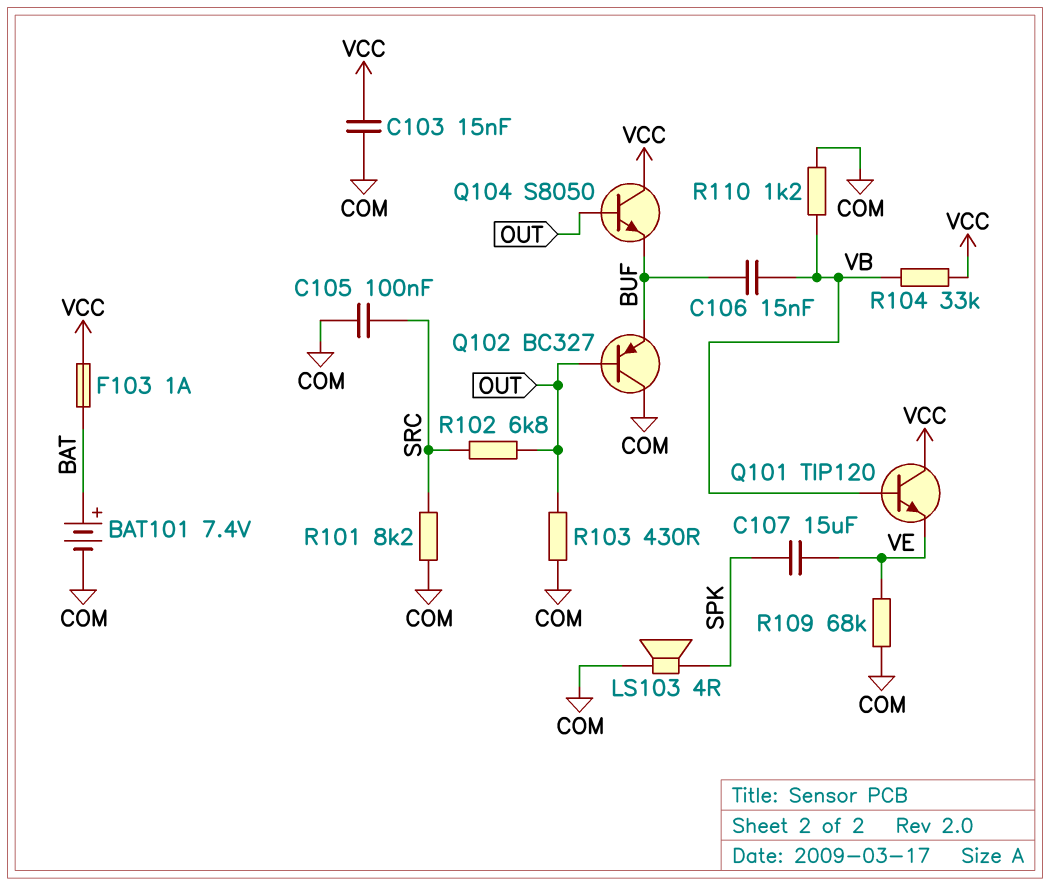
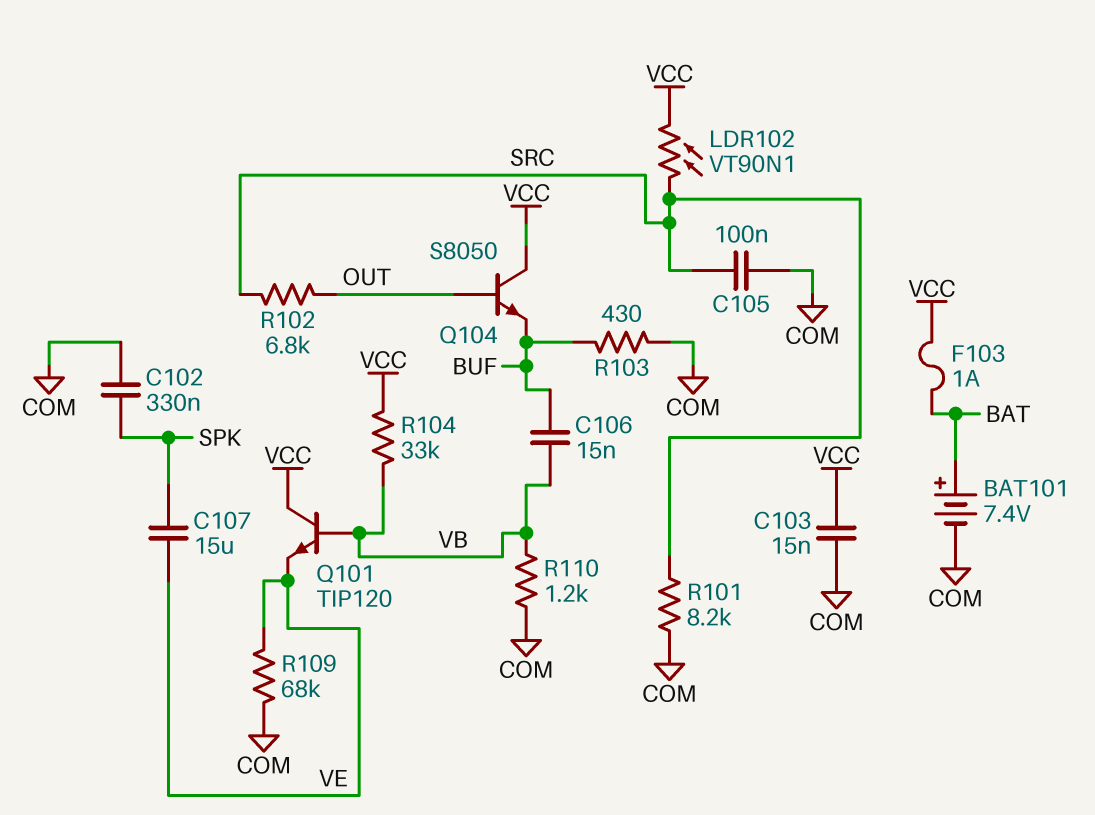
C102: none -> 330nF (COM, SPK)
LDR102: none -> VT90N1 (SRC, VCC)
LS103: speaker 4R (COM, SPK) -> none
Q102: PNP BC327 (B OUT, C COM, E BUF) -> none
R103: 430 (COM, OUT) -> 430 (BUF, COM)

